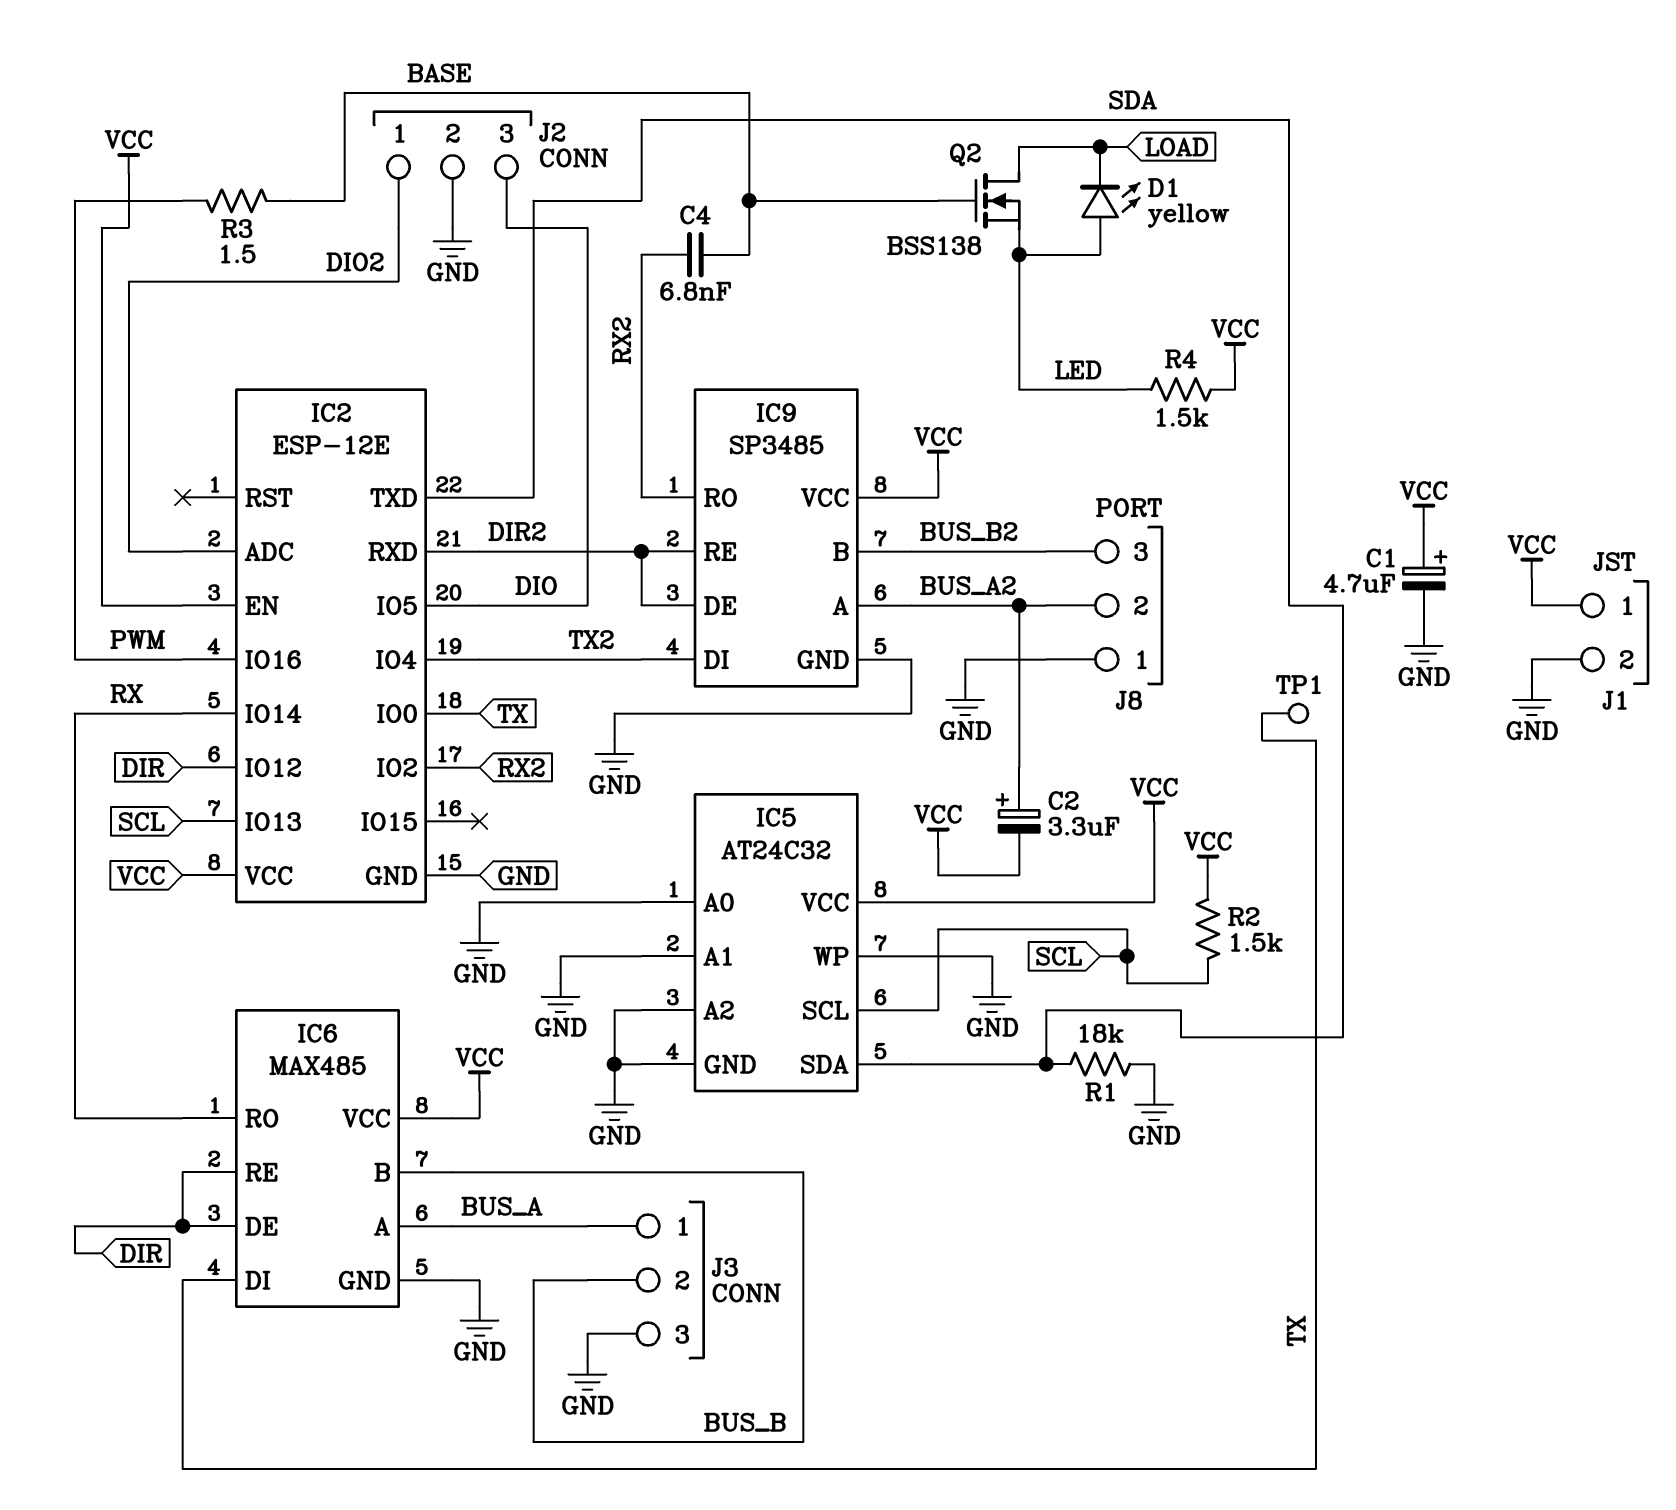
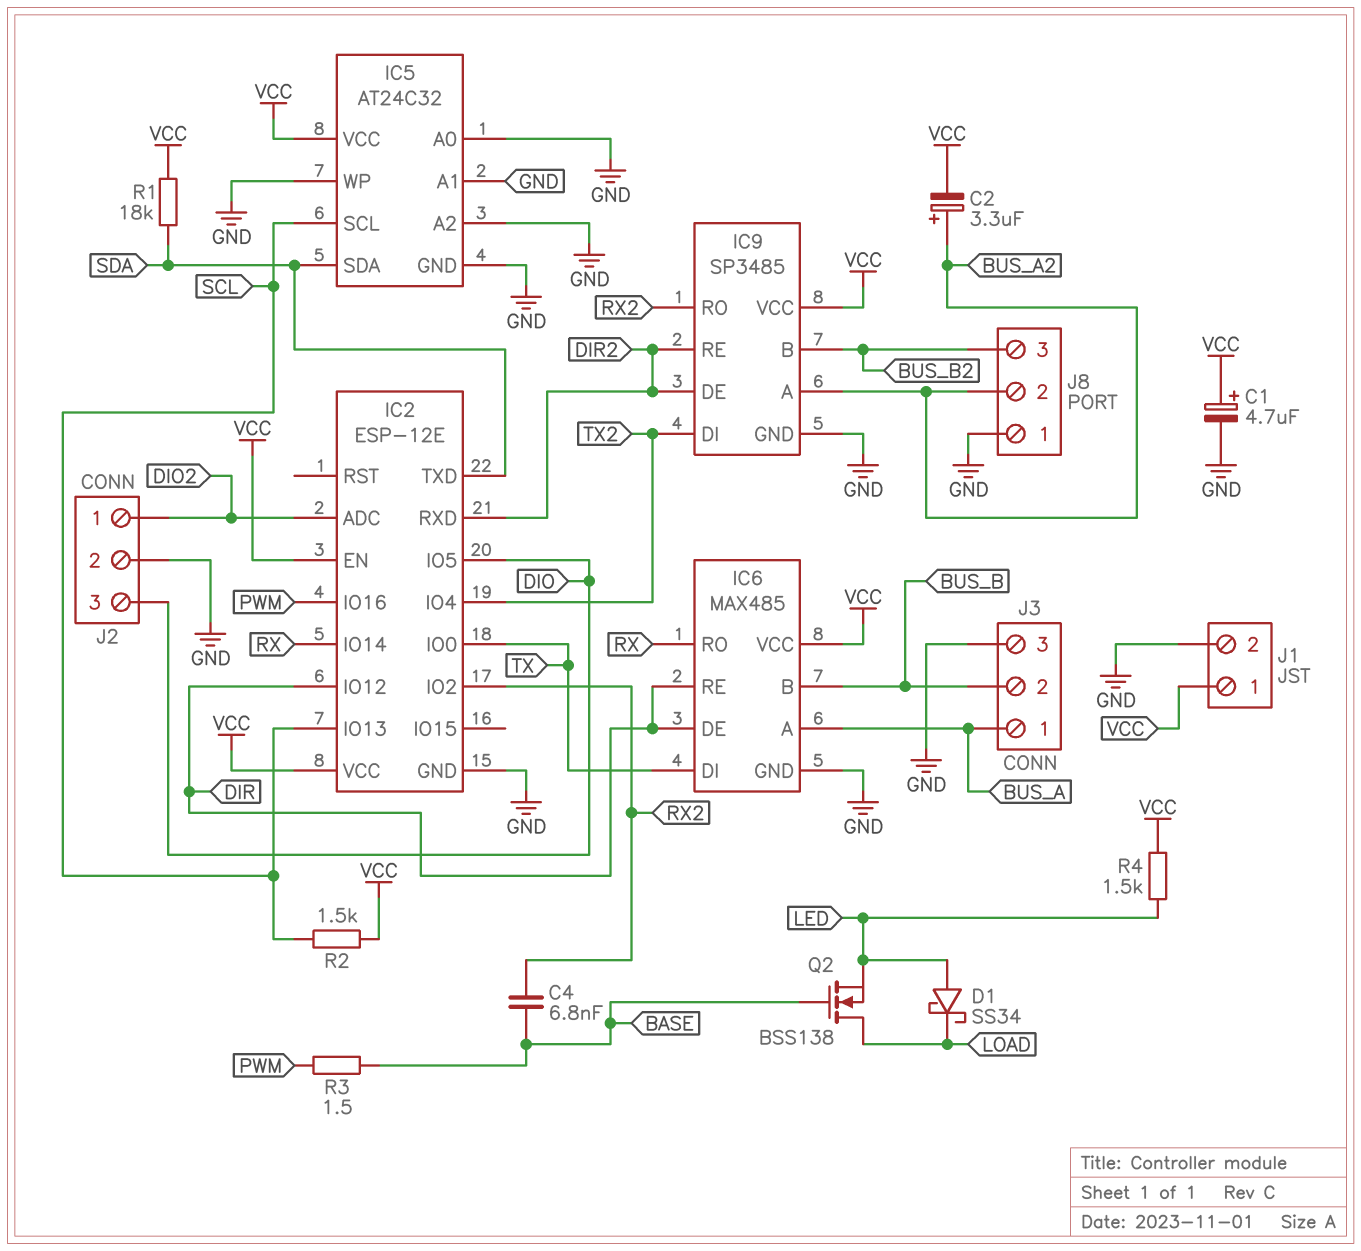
D1: LED yellow (A LED, K LOAD) -> schottky SS34 (A LED, K LOAD)
R1: 18k (GND, SDA) -> 18k (SDA, VCC)
TP1: test point (TX) -> none

